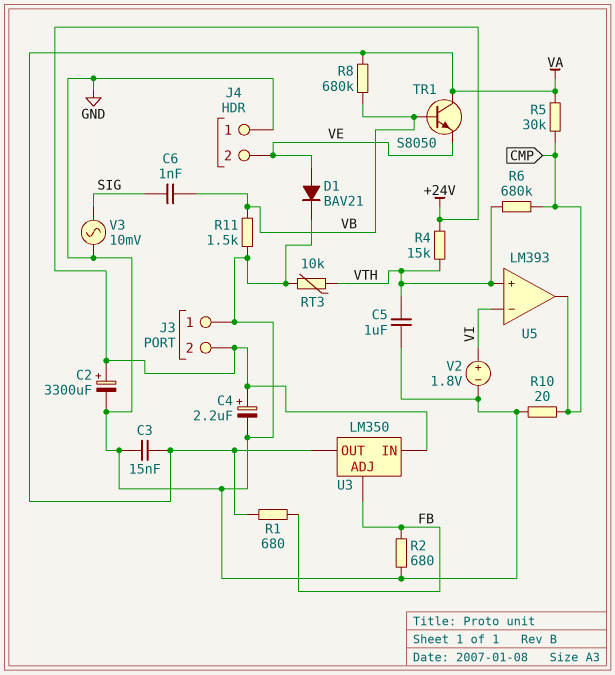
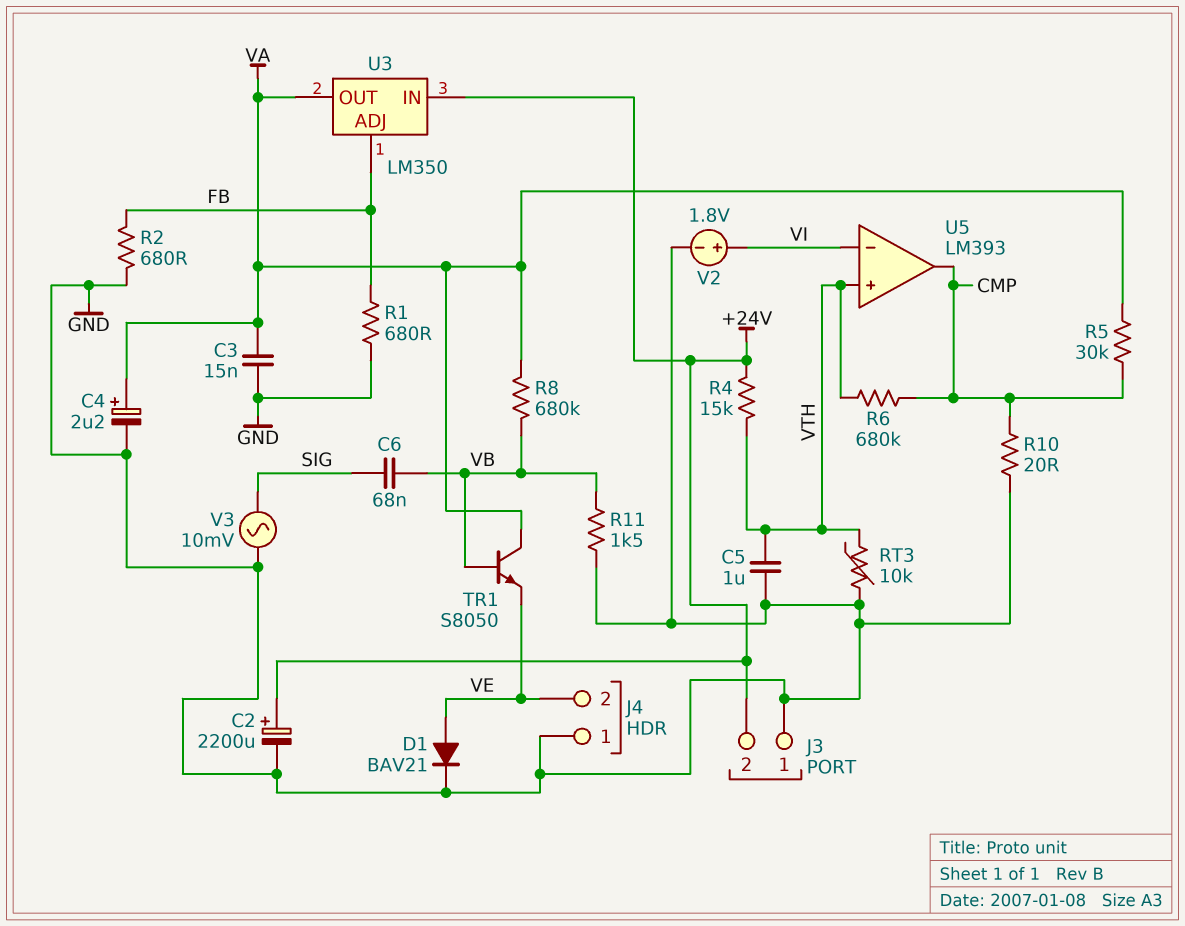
C2: 3300uF (plus +24V, minus GND) -> 2200uF (plus +24V, minus GND)
C4: 2.2uF (plus +24V, minus GND) -> 2.2uF (plus VA, minus GND)
C6: 1nF (SIG, VB) -> 68nF (SIG, VB)
R1: 680 (FB, VA) -> 680 (FB, GND)

